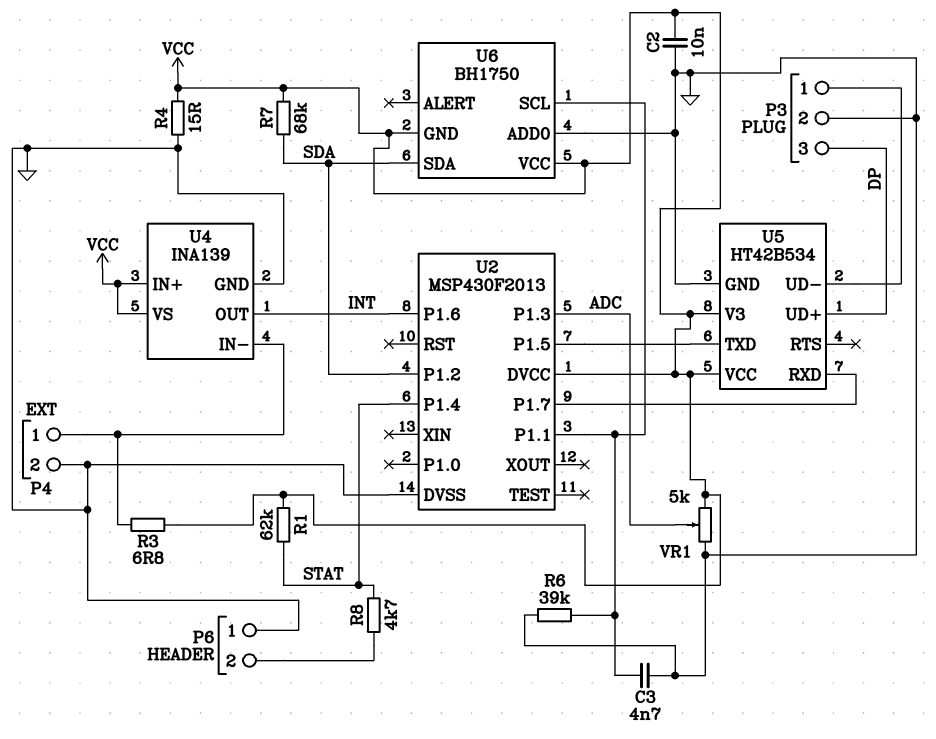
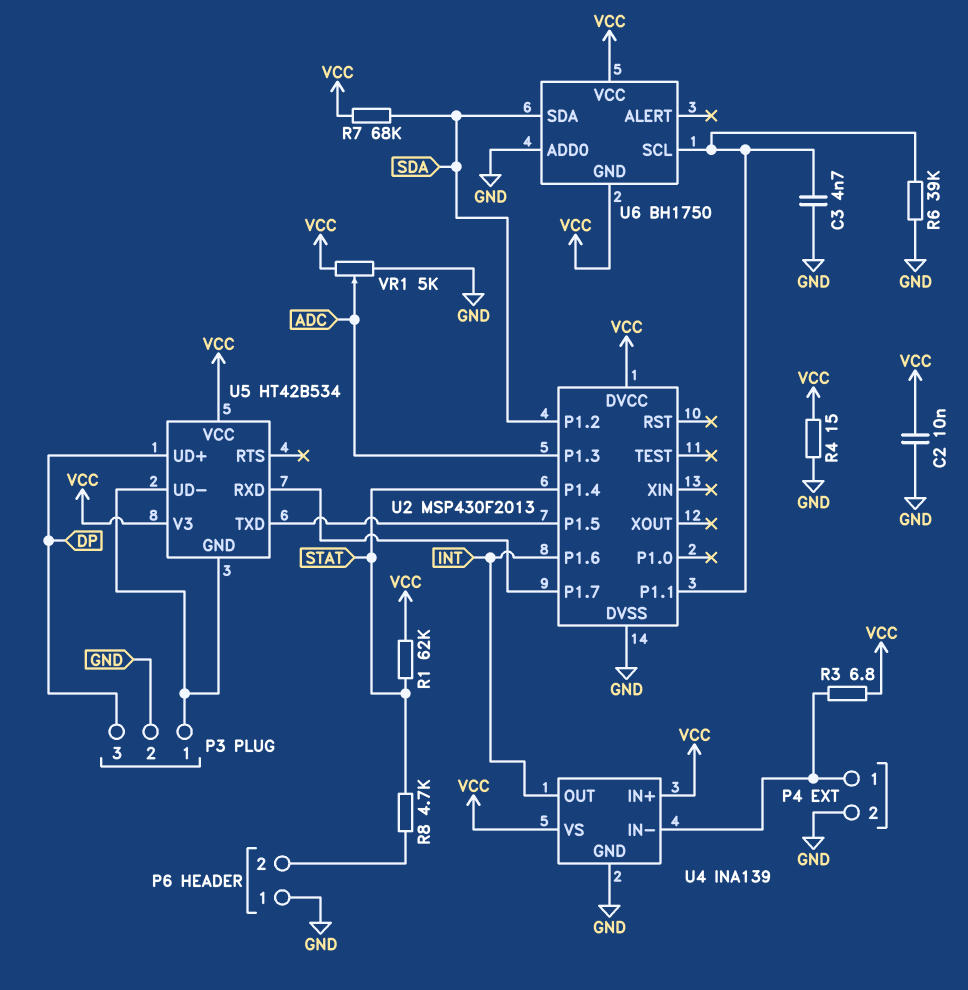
U5 pin GND: GND -> P3/1

